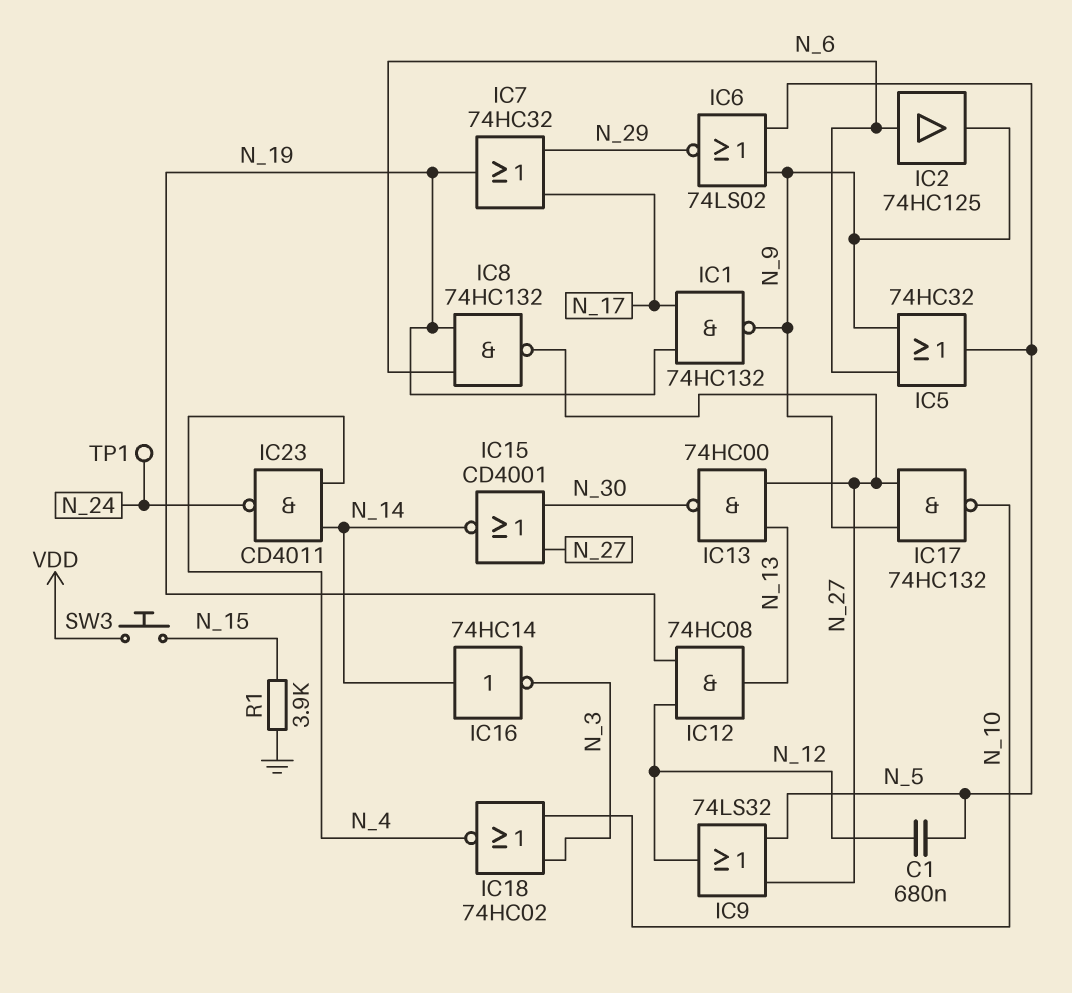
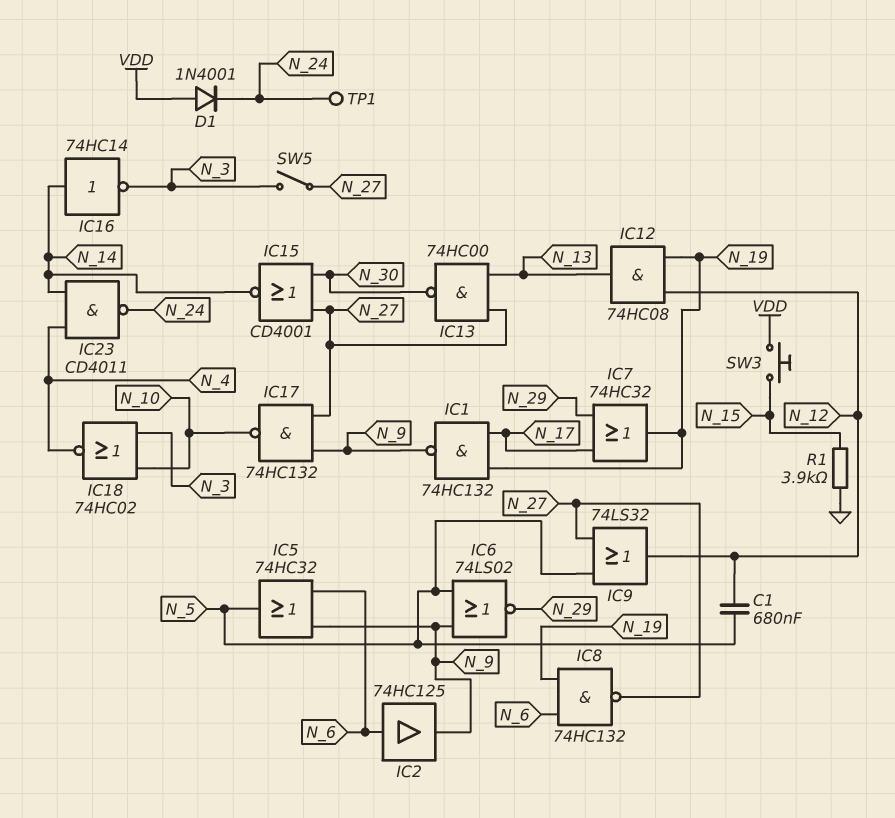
D1: none -> diode 1N4001 (A VDD, K N_24)
SW5: none -> switch (N_3, N_27)

